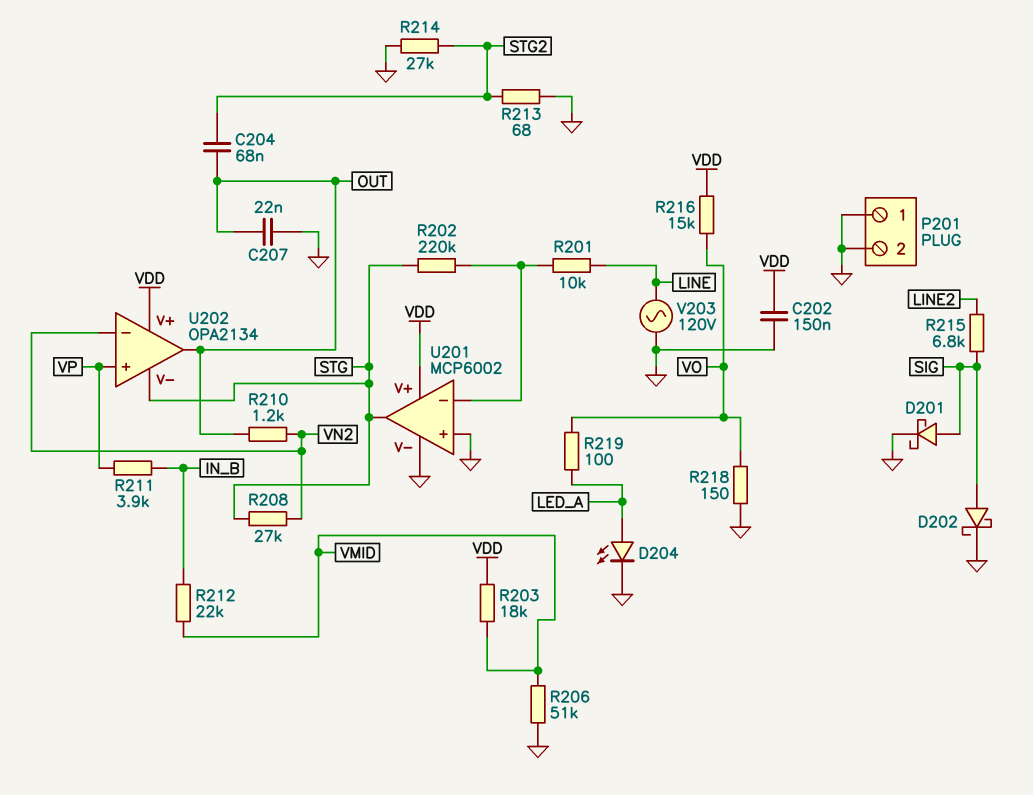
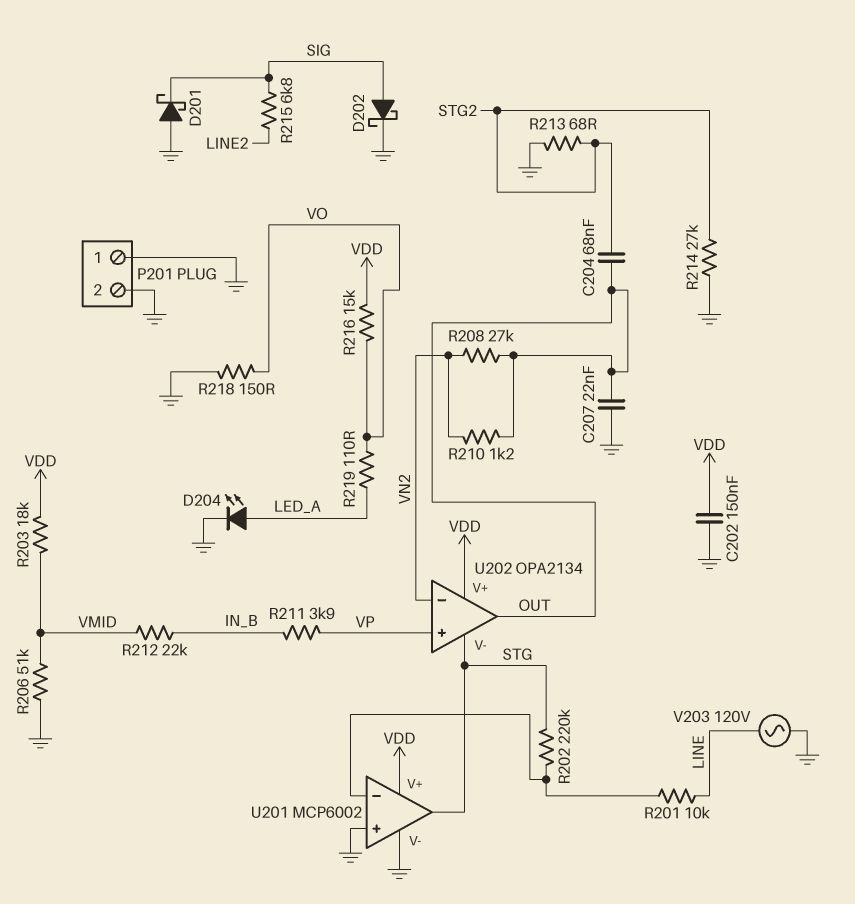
D201: schottky (A SIG, K GND) -> schottky (A GND, K SIG)
R208: 27k (STG, VN2) -> 27k (OUT, VN2)
R219: 100 (LED_A, VO) -> 110 (LED_A, VO)

